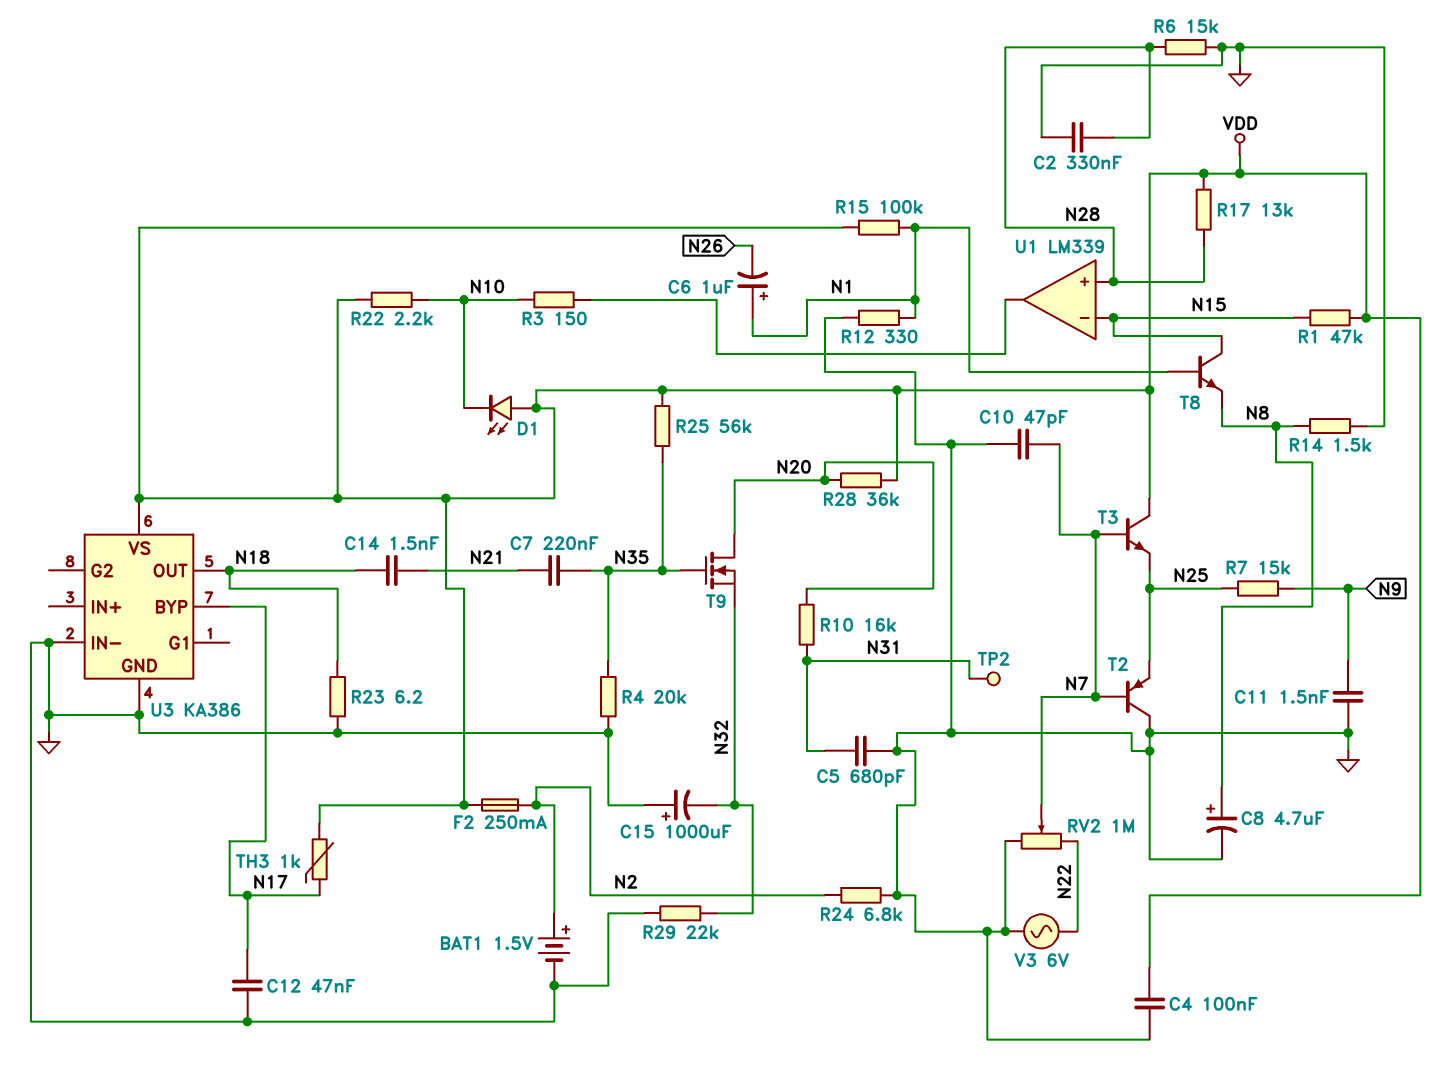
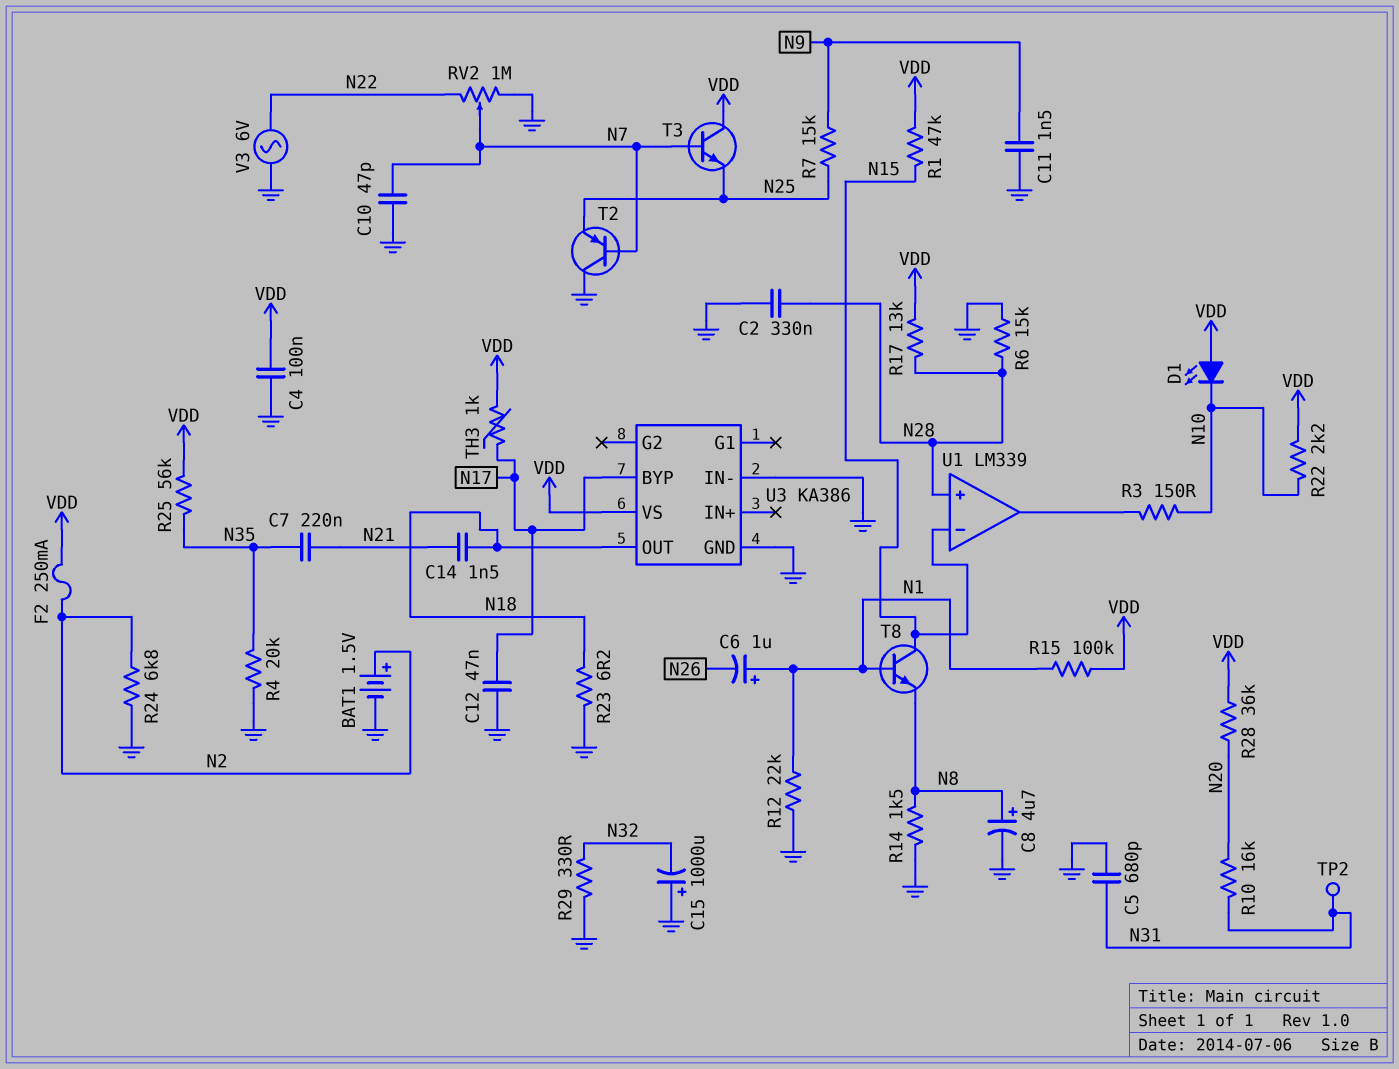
R12: 330 (GND, N1) -> 22k (GND, N1)
R29: 22k (GND, N32) -> 330 (GND, N32)
T9: NMOS (G N35, D N20, S N32) -> none

